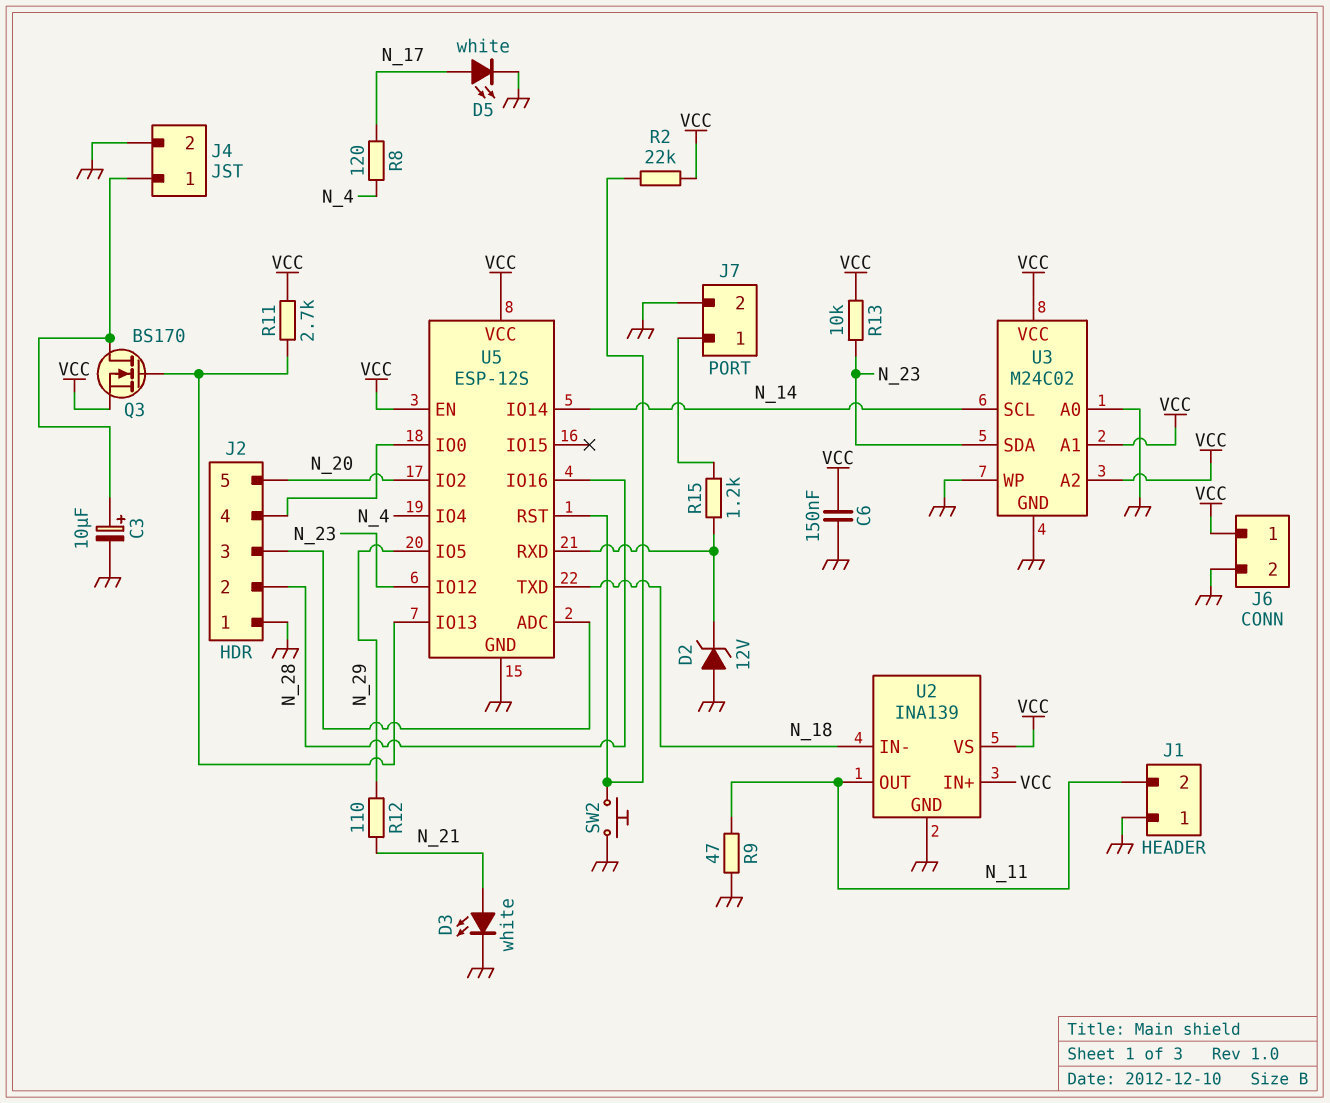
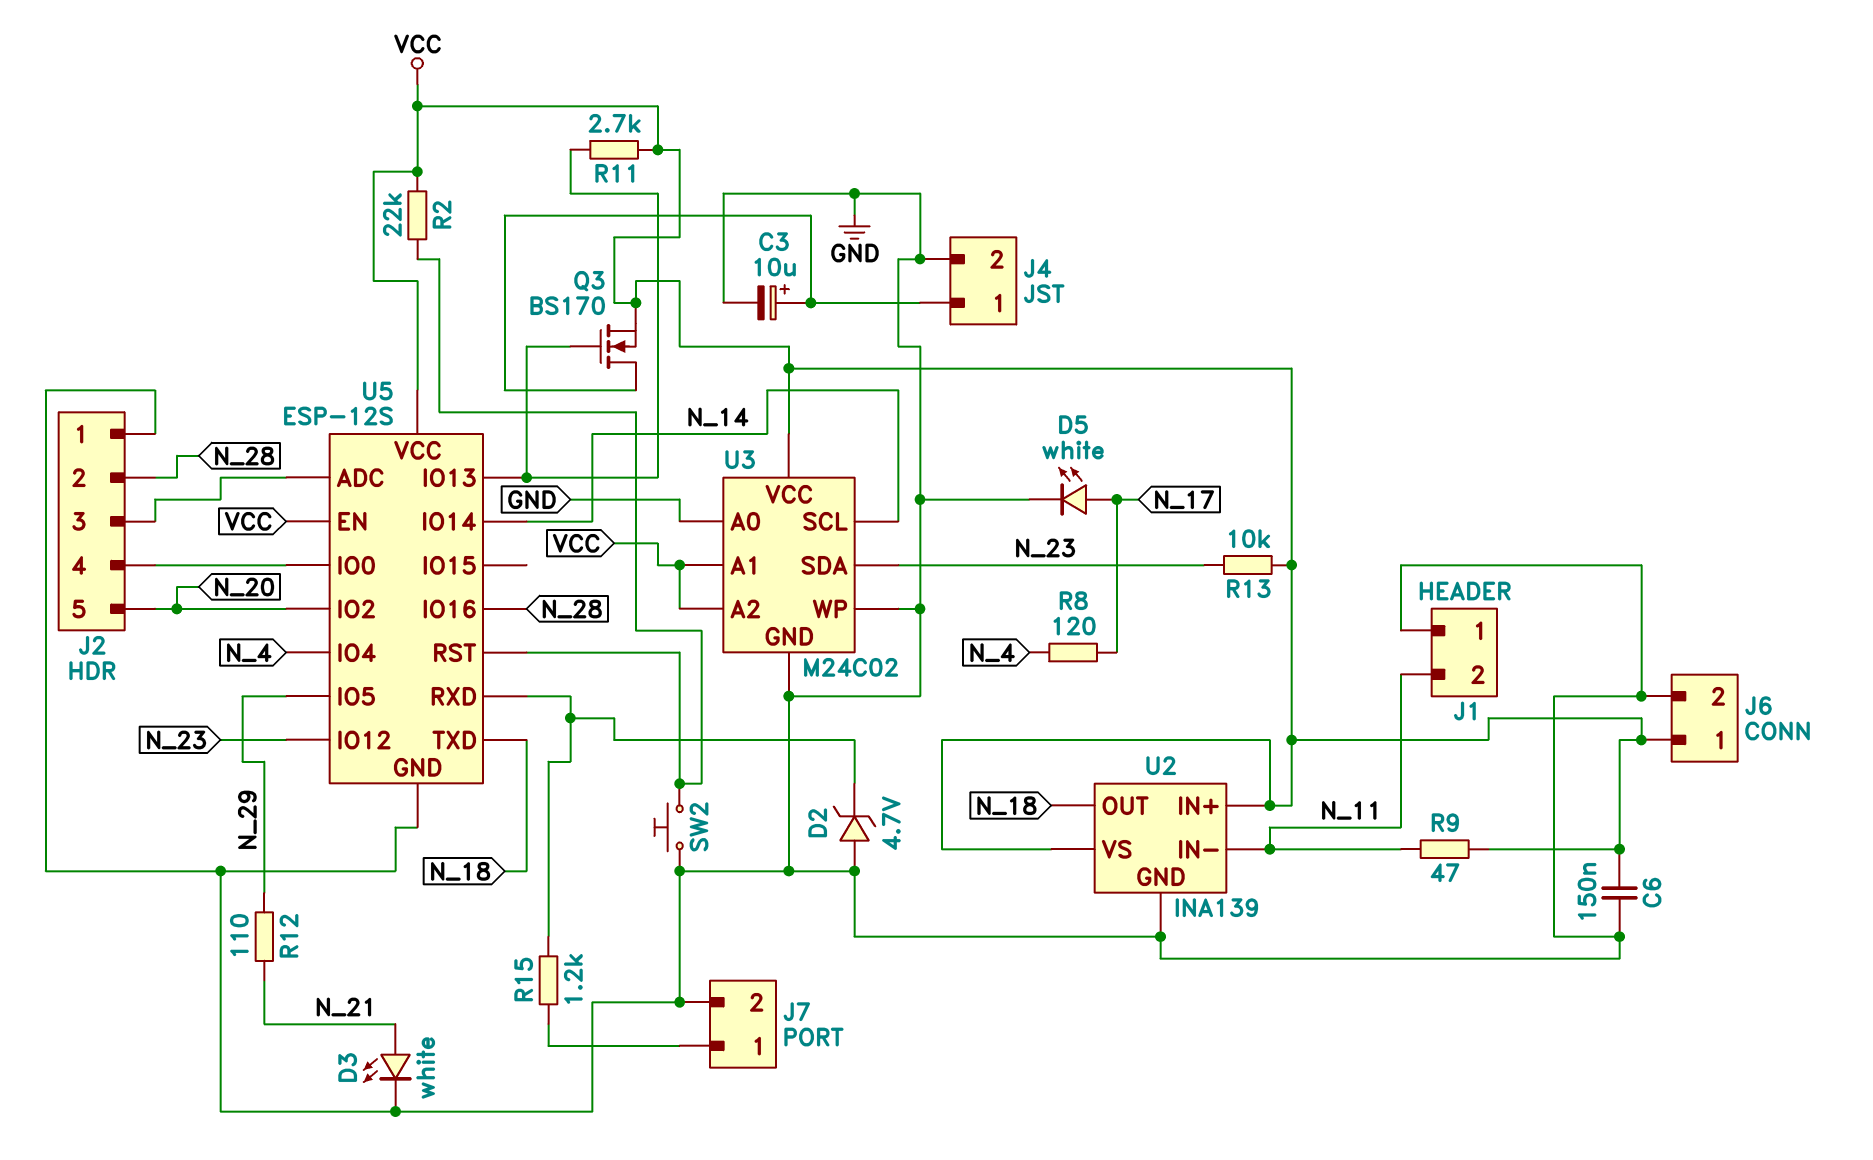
D2: zener 12V (A GND, K U5/RXD) -> zener 4.7V (A GND, K U5/RXD)
R9: 47 (GND, N_11) -> 47 (N_11, VCC)
U2 pin IN-: N_18 -> N_11
U2 pin OUT: N_11 -> N_18

